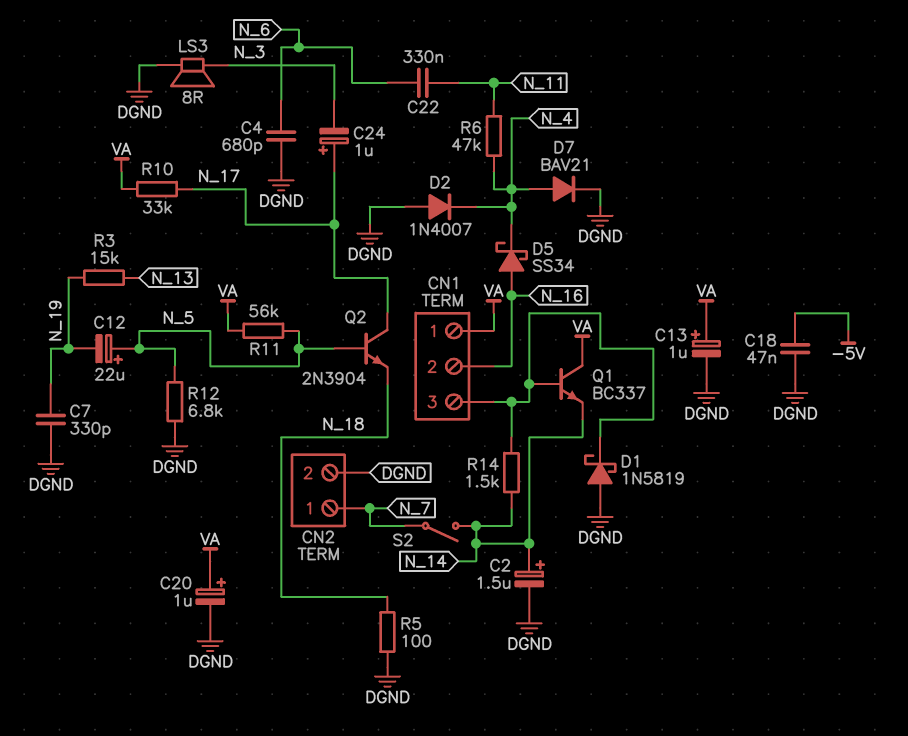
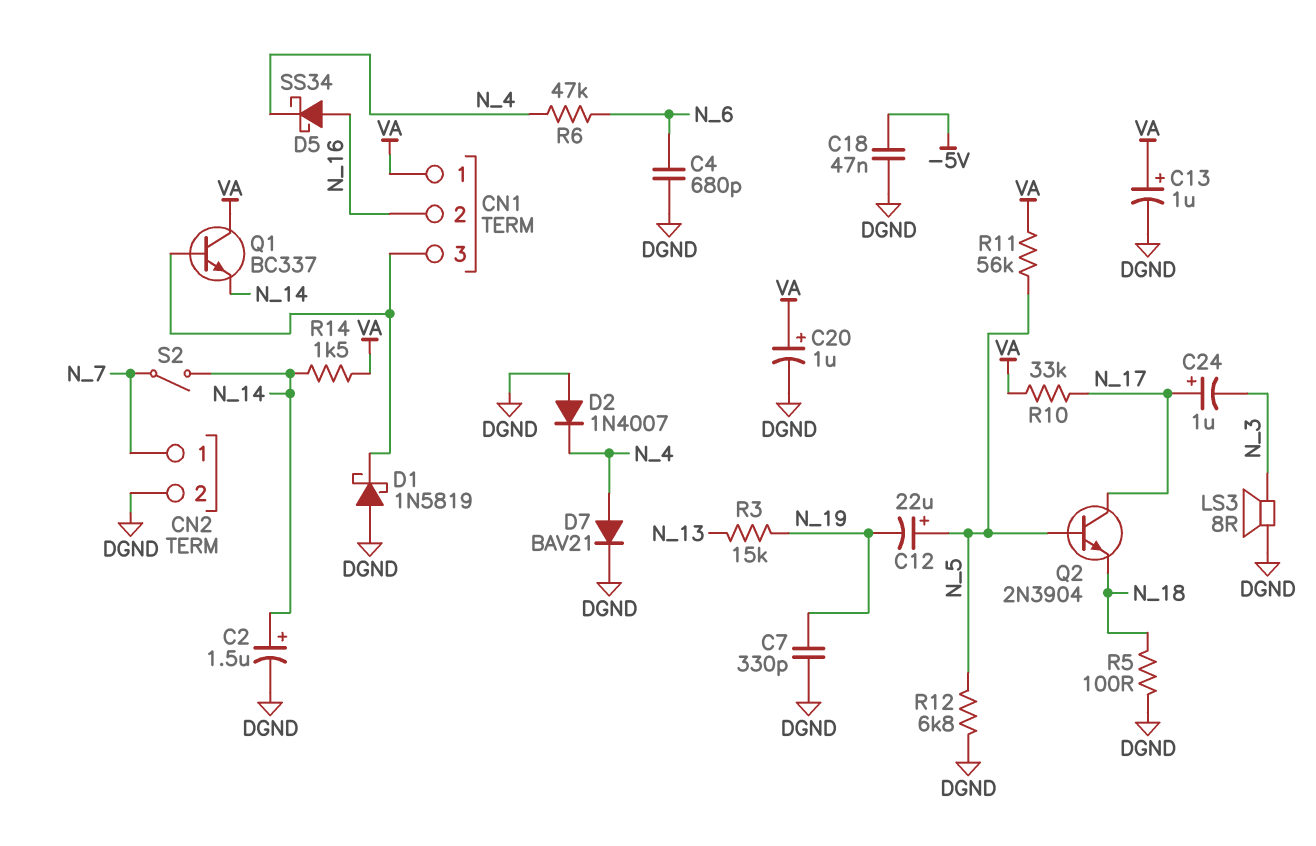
C22: 330nF (N_6, N_11) -> none
R6: 47k (N_4, N_11) -> 47k (N_4, N_6)
R14: 1.5k (CN1/3, N_14) -> 1.5k (N_14, VA)

